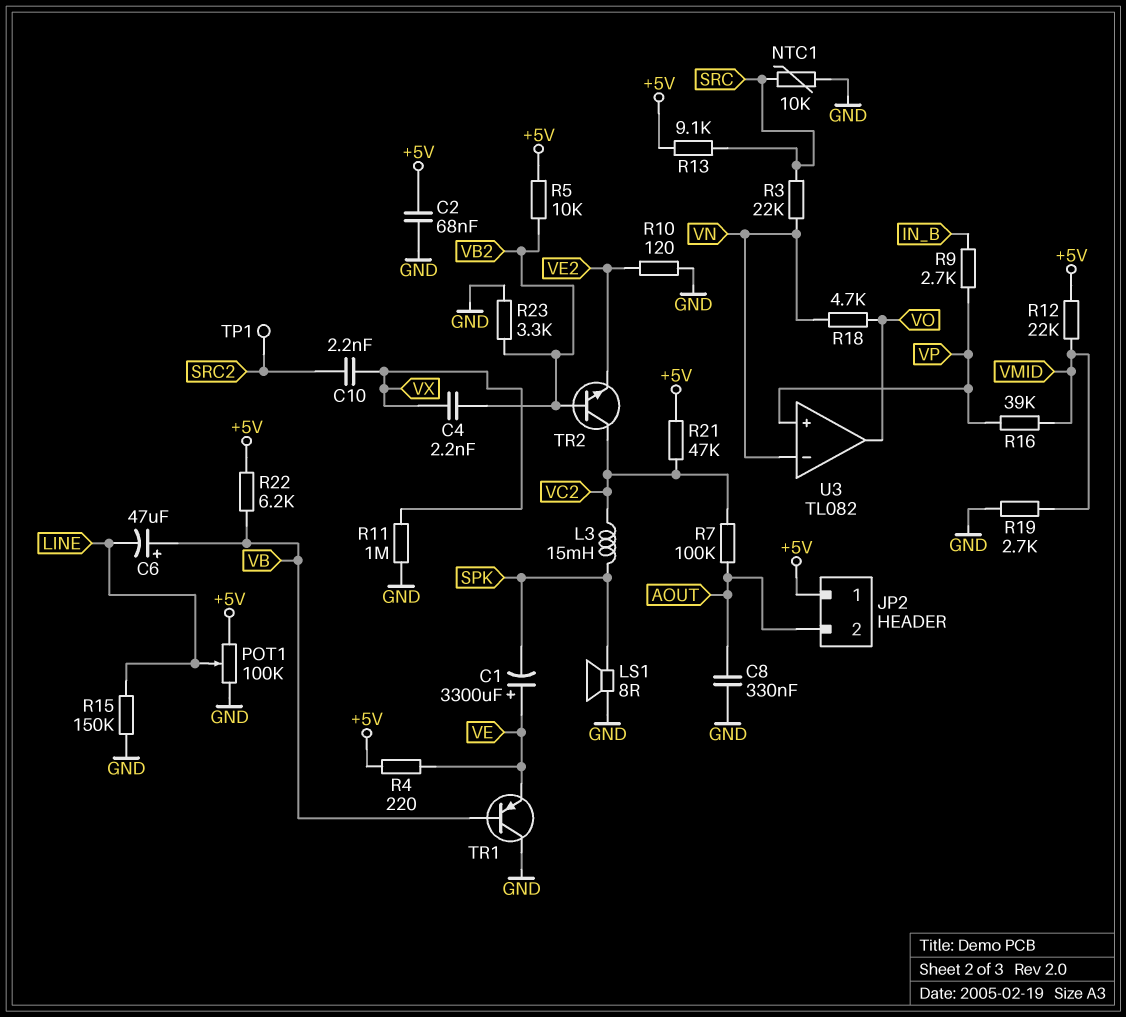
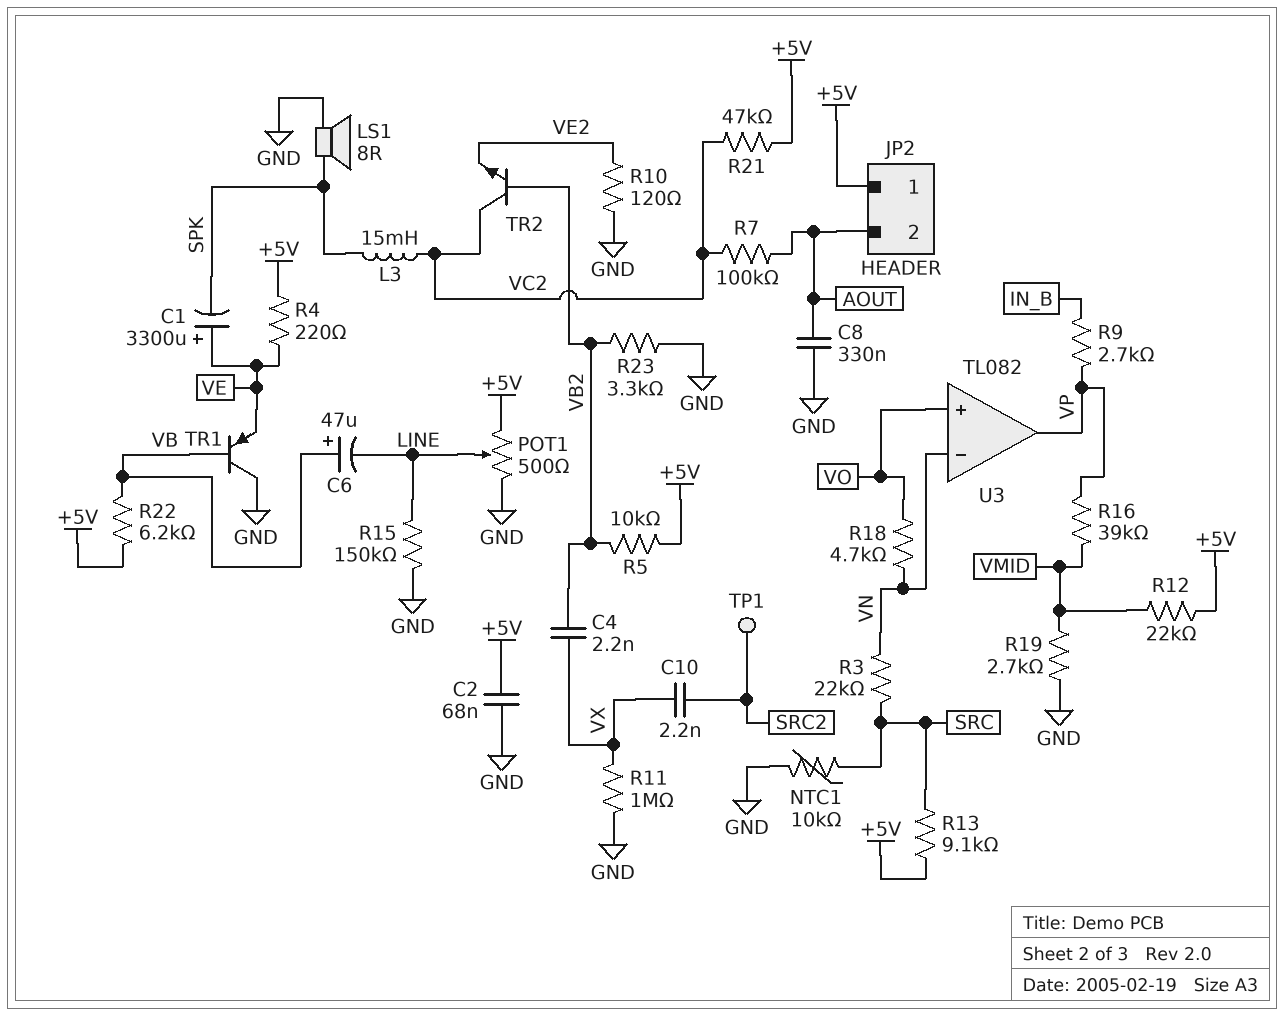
POT1: 100k (+5V, GND, wiper LINE) -> 500 (+5V, GND, wiper LINE)
U3 pin in+: VP -> VO
U3 pin out: VO -> VP

